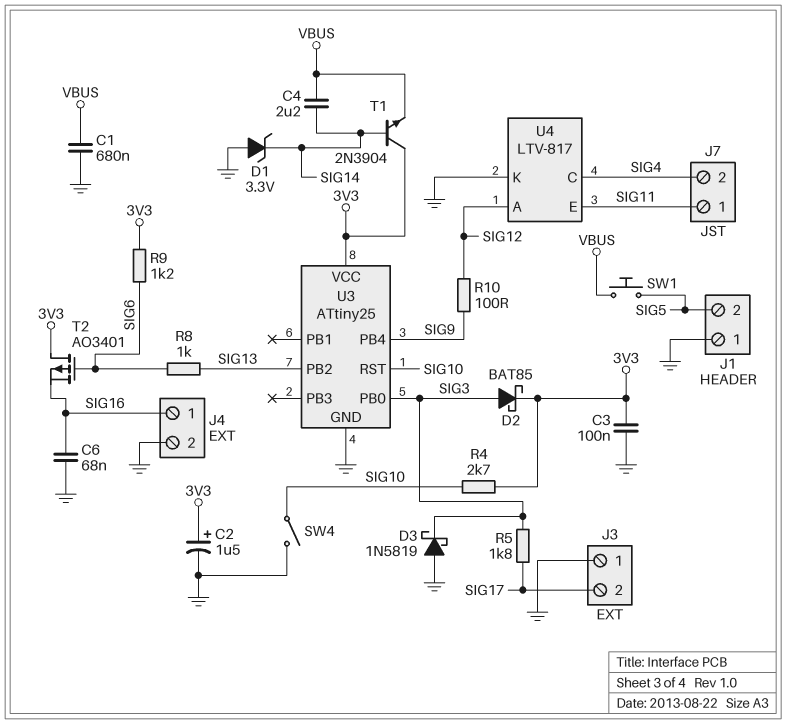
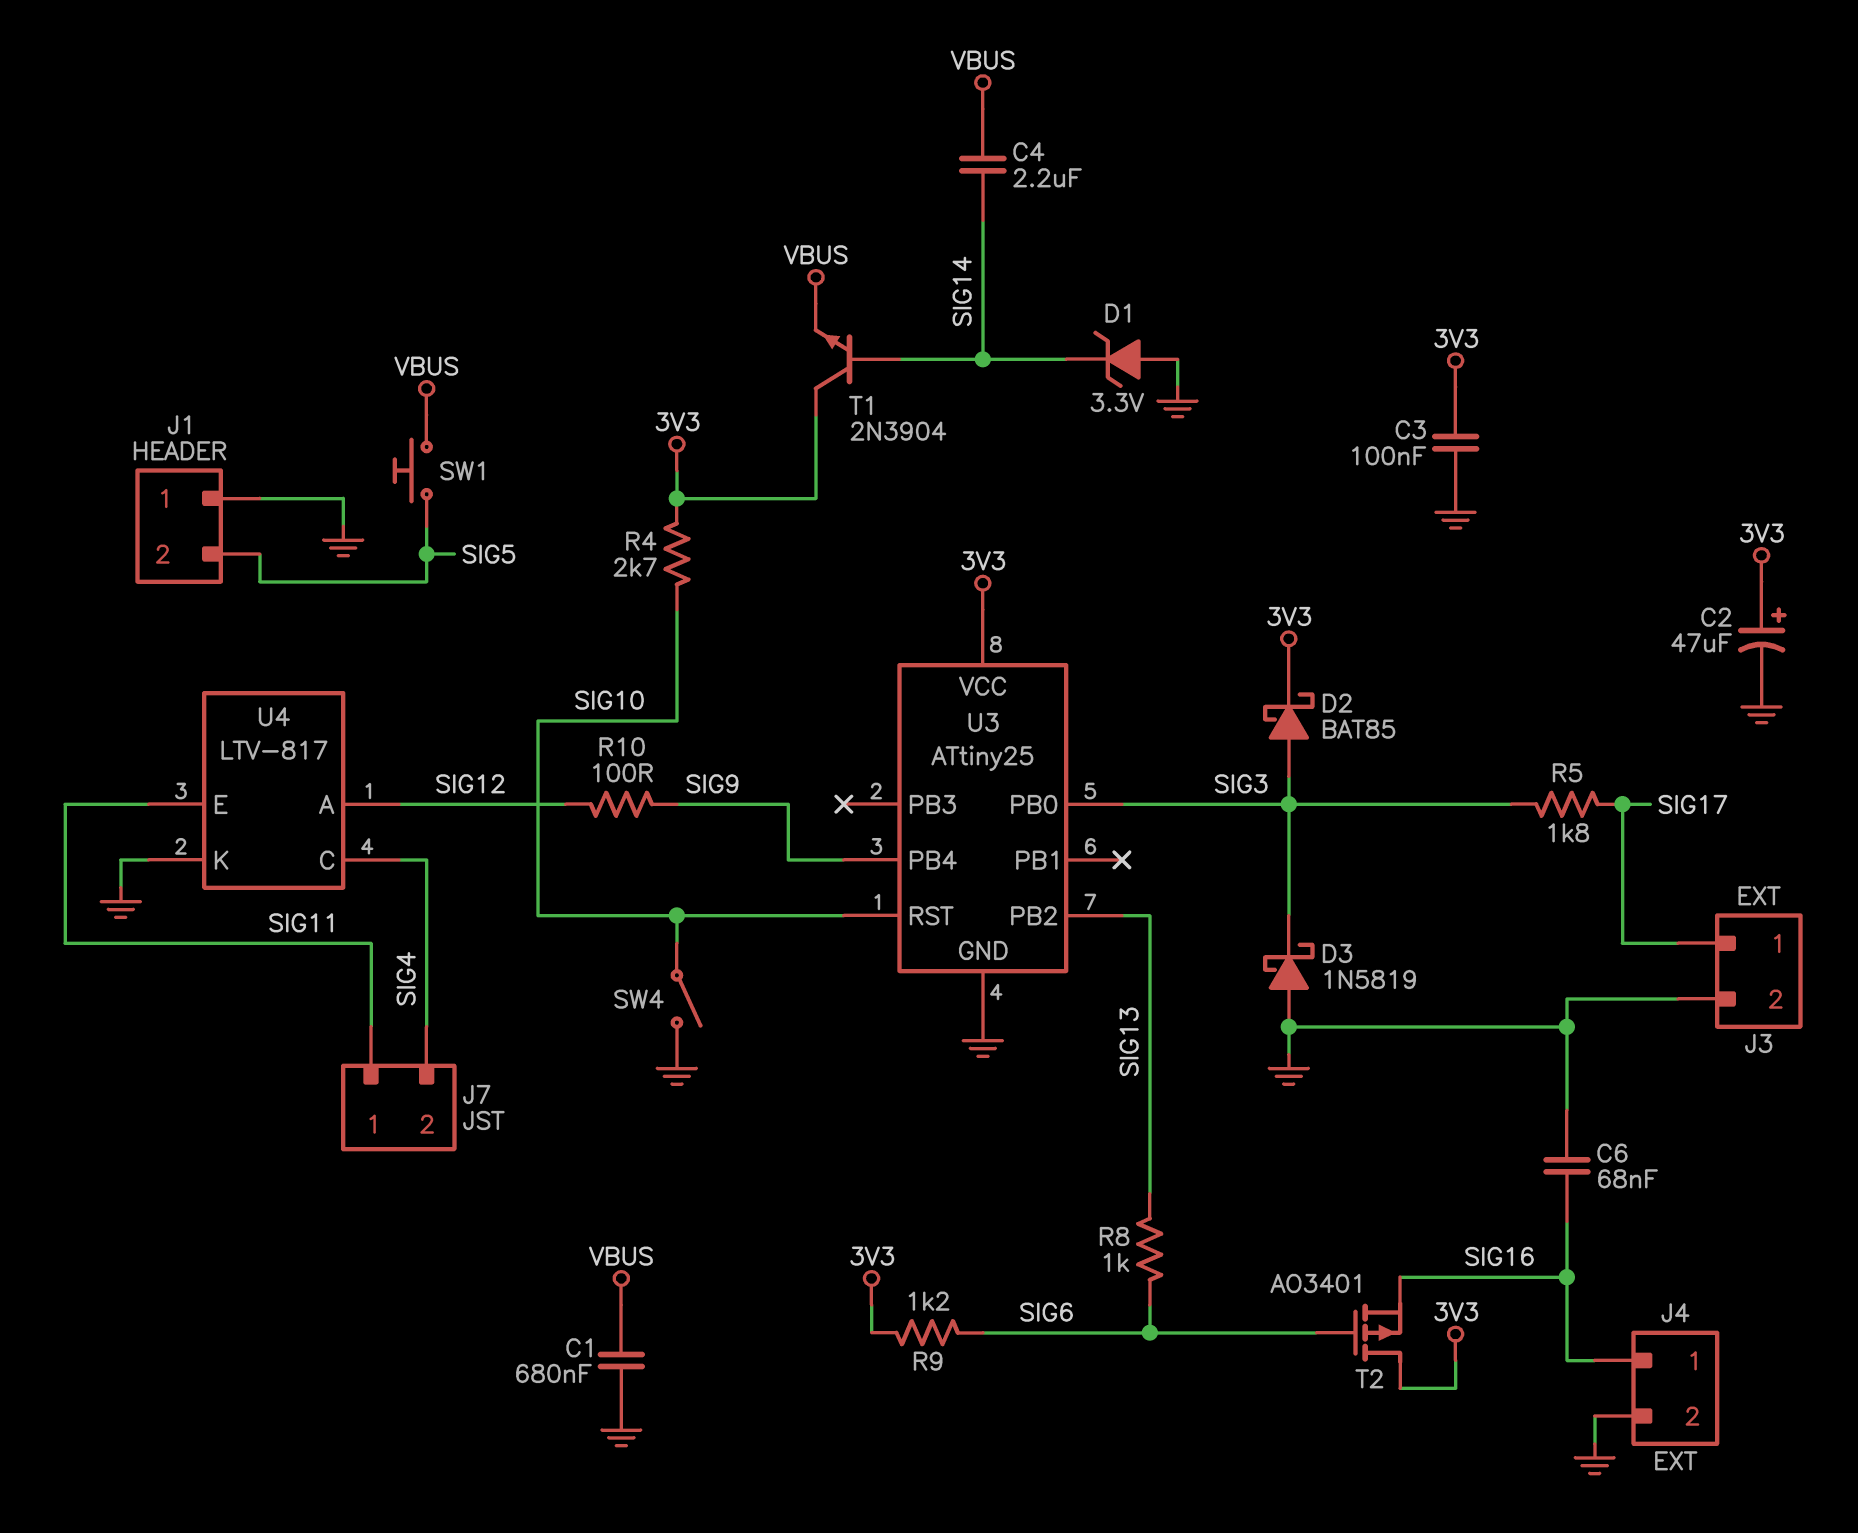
C2: 1.5uF (plus 3V3, minus GND) -> 47uF (plus 3V3, minus GND)
J3 pin 1: GND -> SIG17
J3 pin 2: SIG17 -> GND

